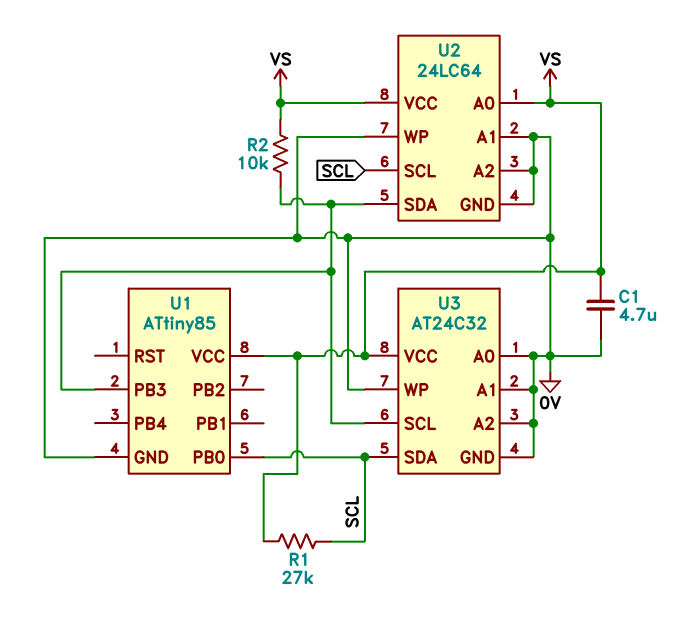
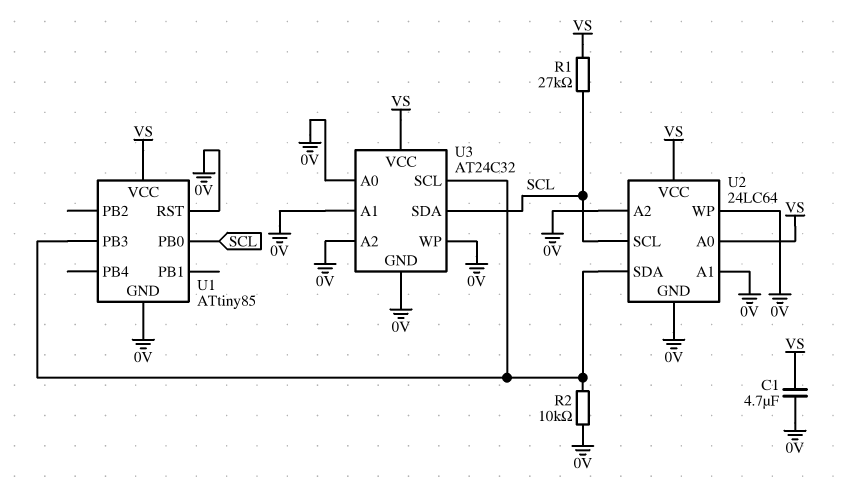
R2: 10k (U1/PB3, VS) -> 10k (0V, U1/PB3)
U1 pin RST: none -> 0V

